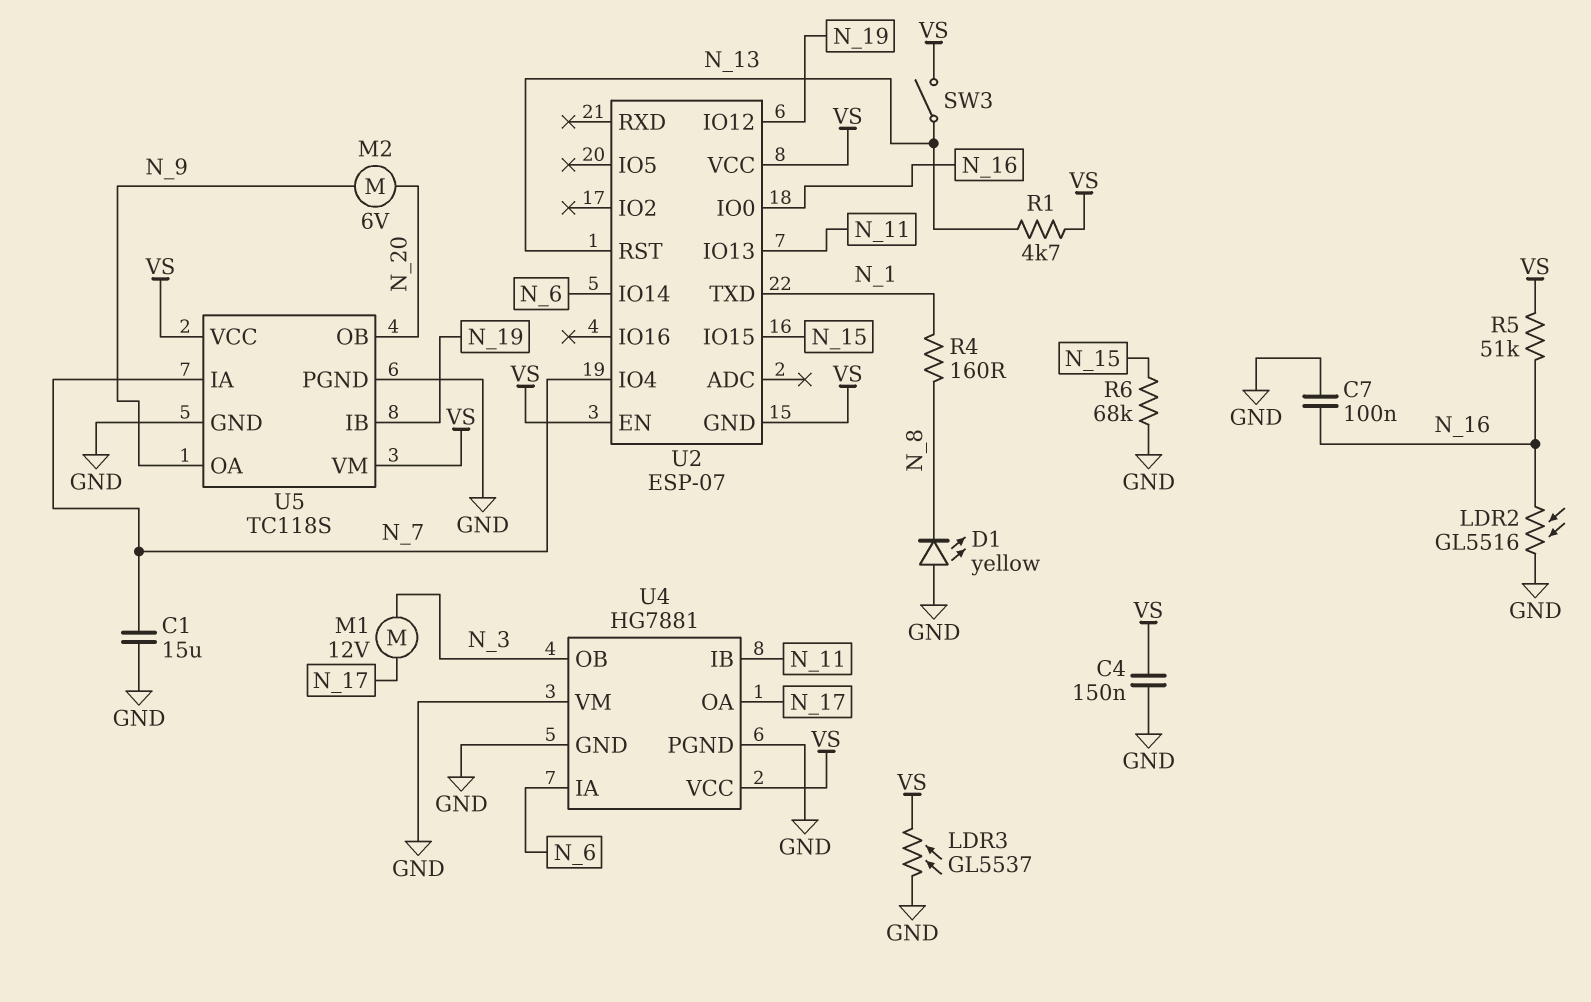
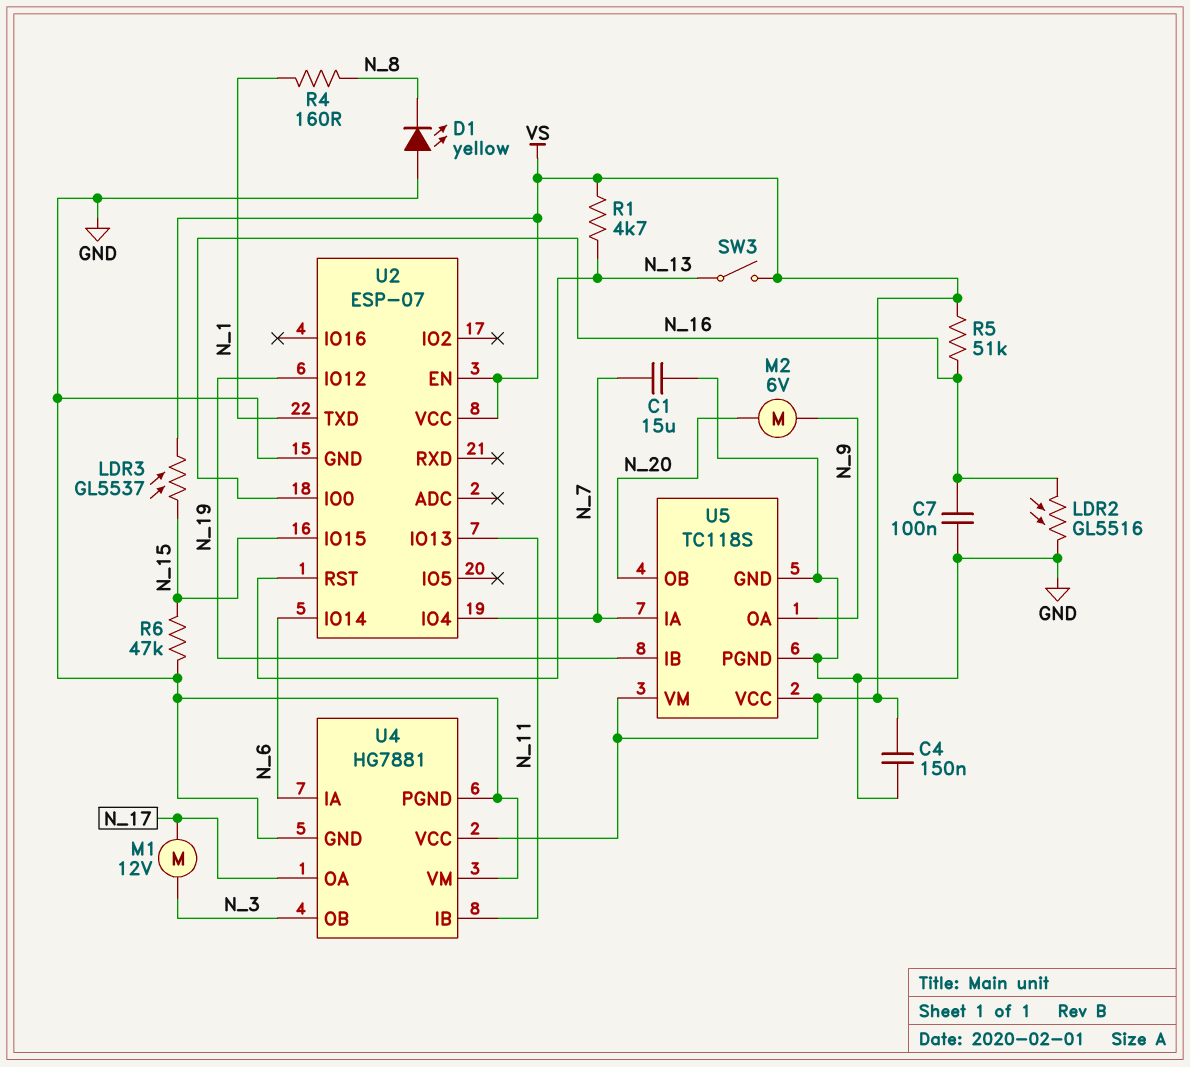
LDR3: GL5537 (GND, VS) -> GL5537 (N_15, VS)
R6: 68k (GND, N_15) -> 47k (GND, N_15)
U2 pin GND: VS -> GND

